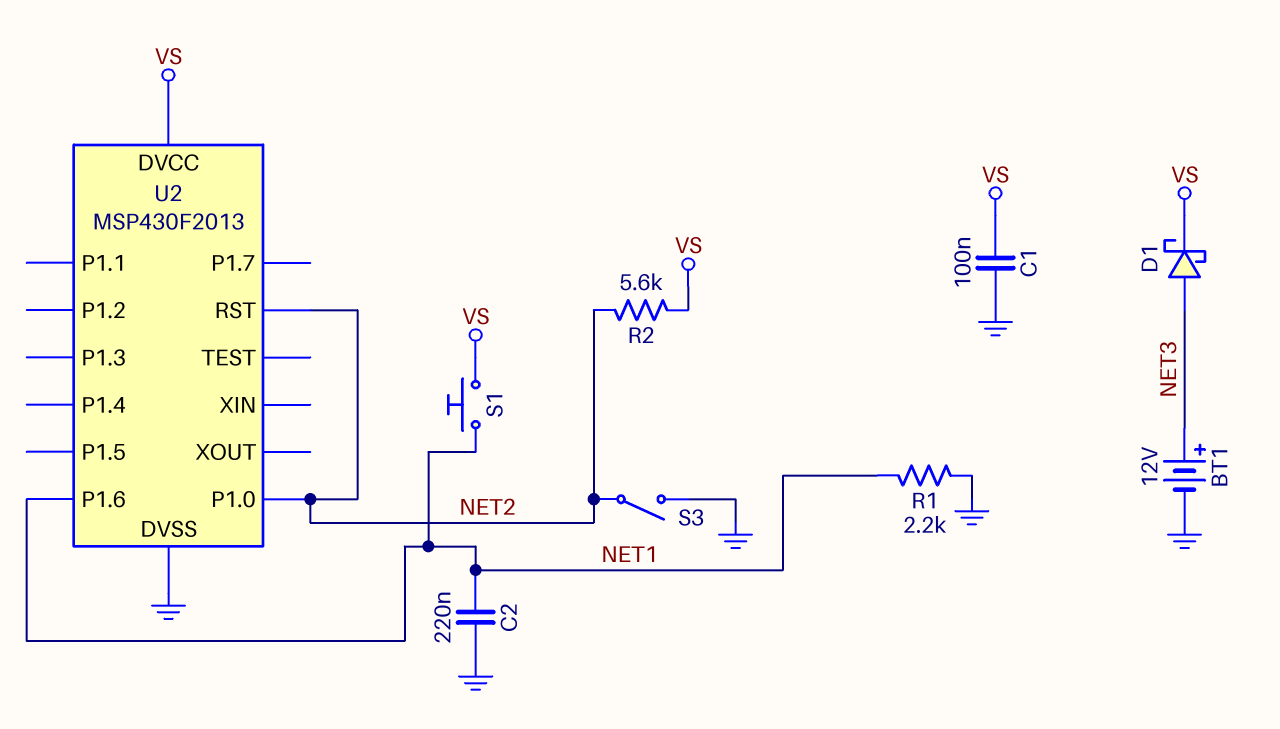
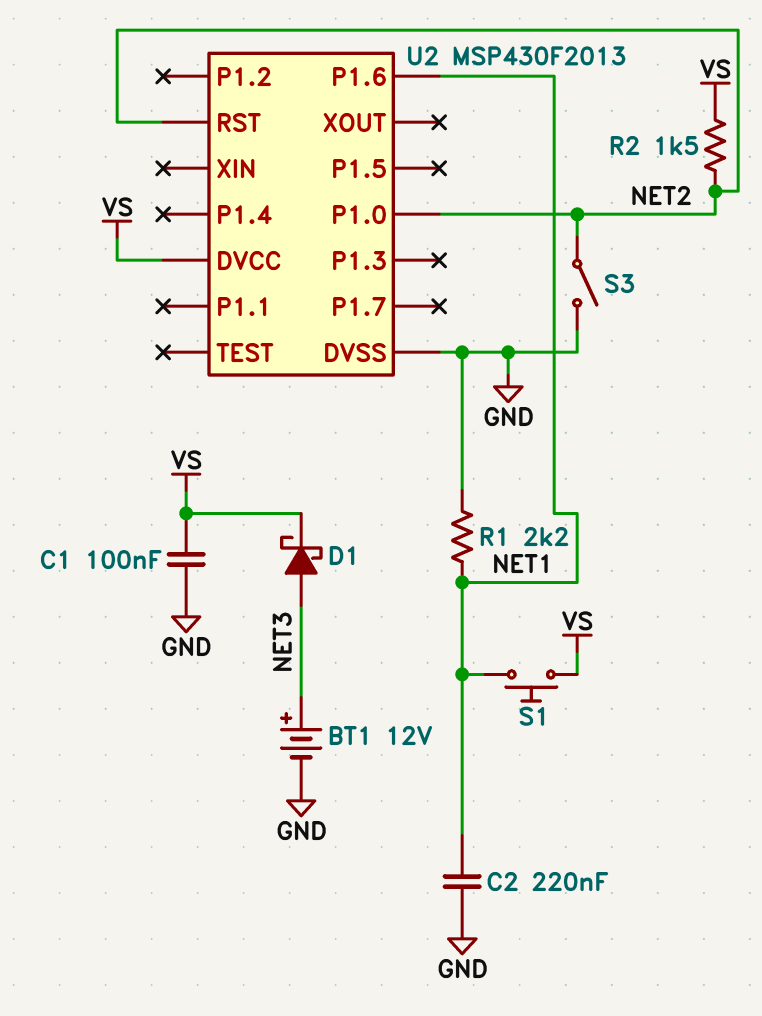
R2: 5.6k (NET2, VS) -> 1.5k (NET2, VS)

